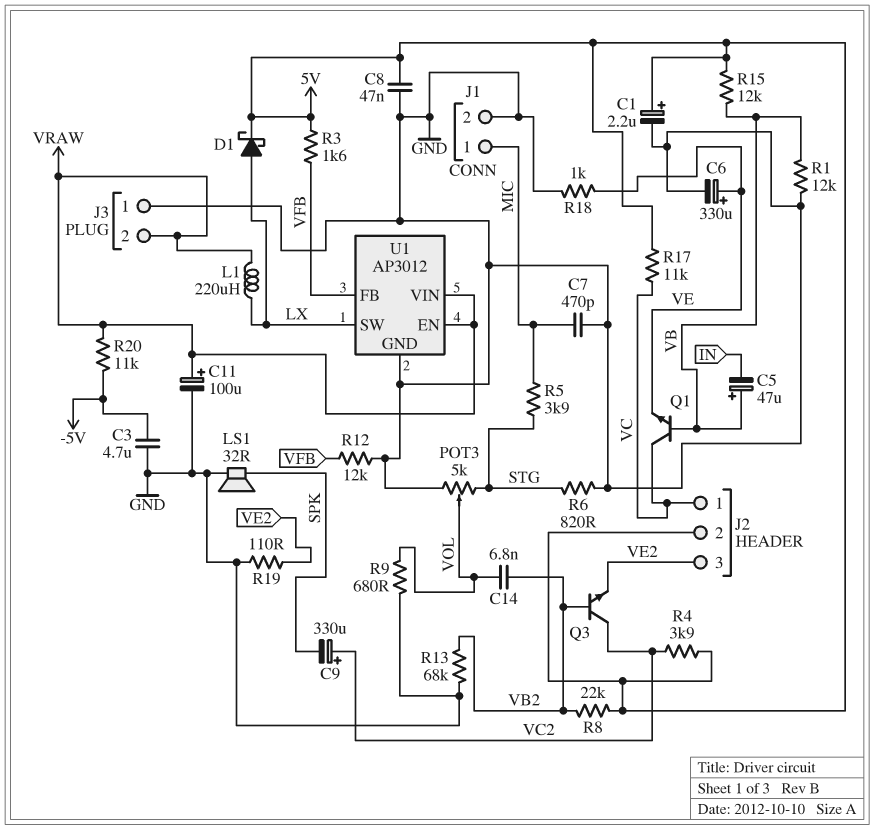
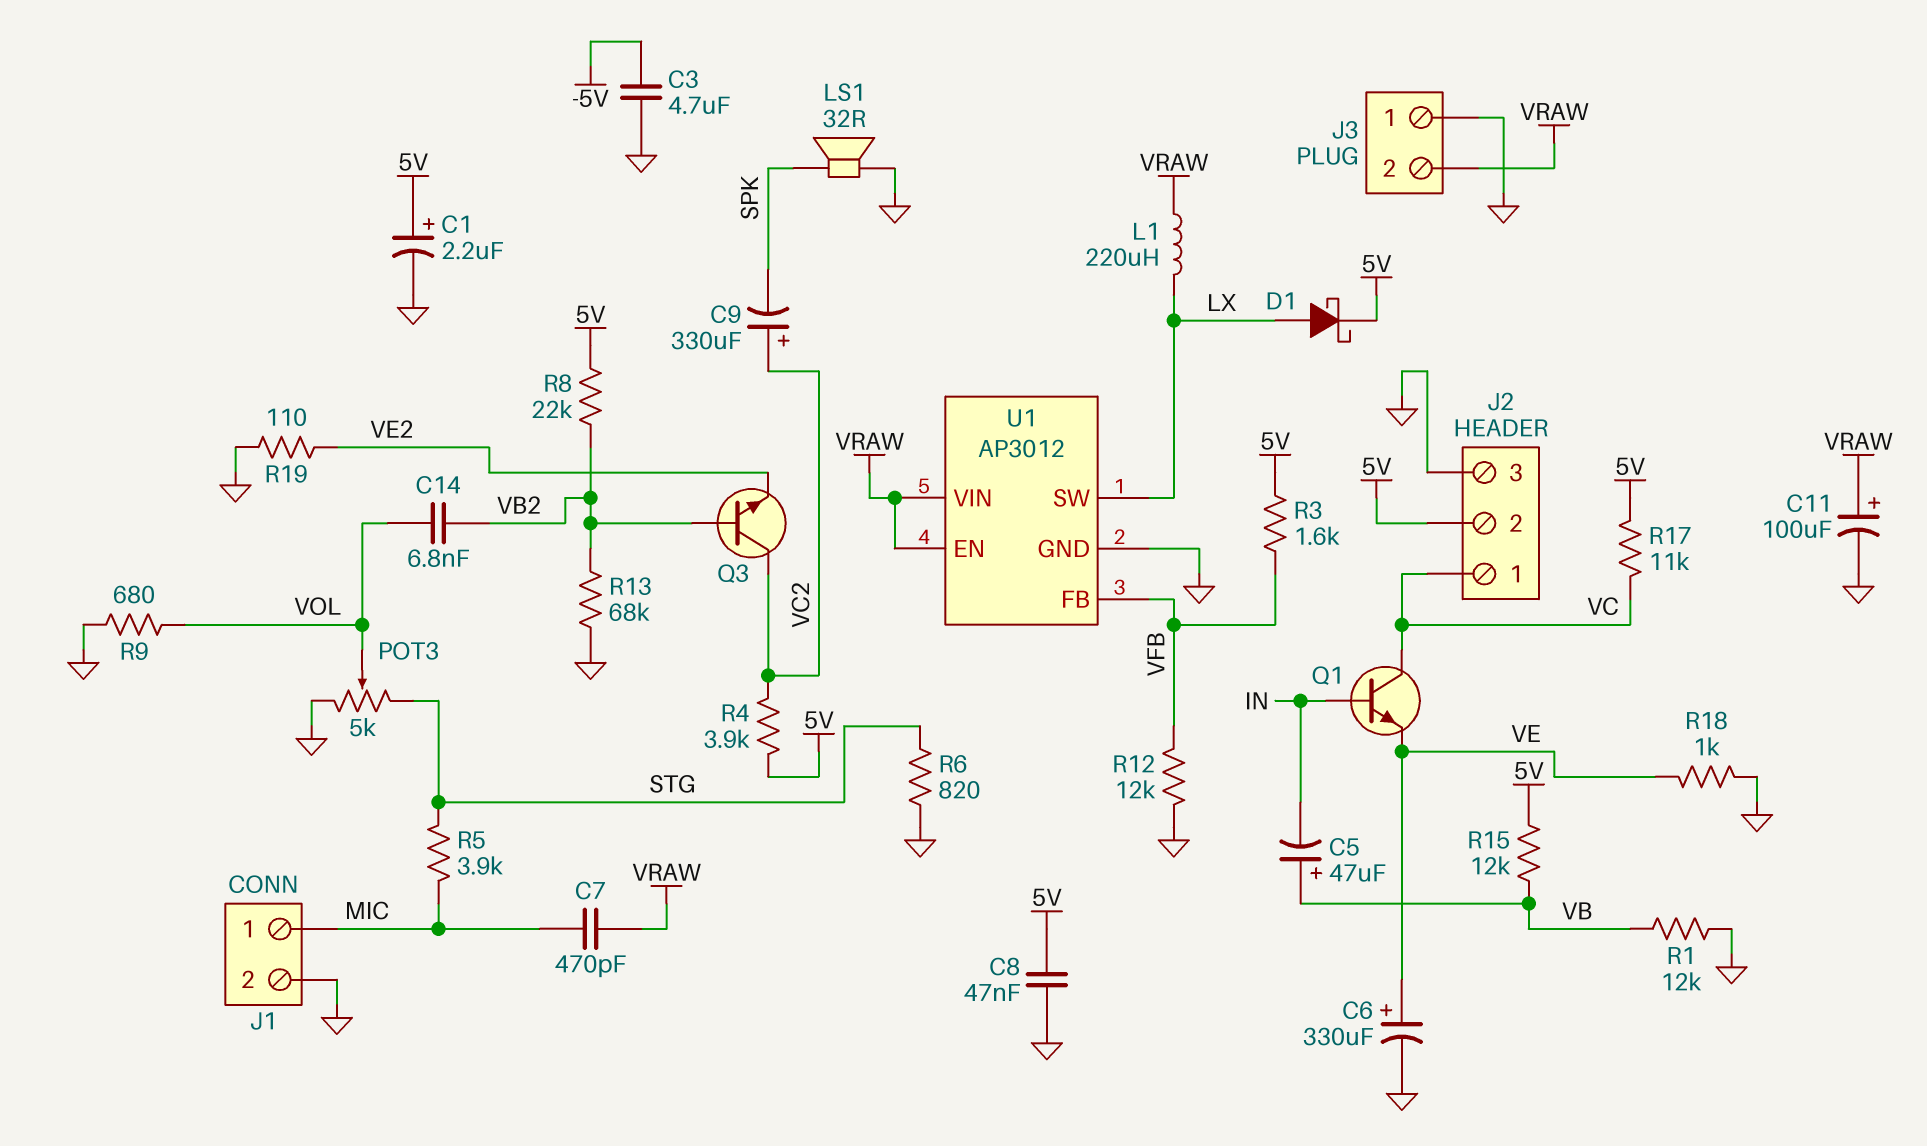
C7: 470pF (GND, MIC) -> 470pF (MIC, VRAW)
J2 pin 3: VE2 -> GND
Q1: NPN (B VB, C VC, E VE) -> NPN (B IN, C VC, E VE)
R20: 11k (-5V, VRAW) -> none

